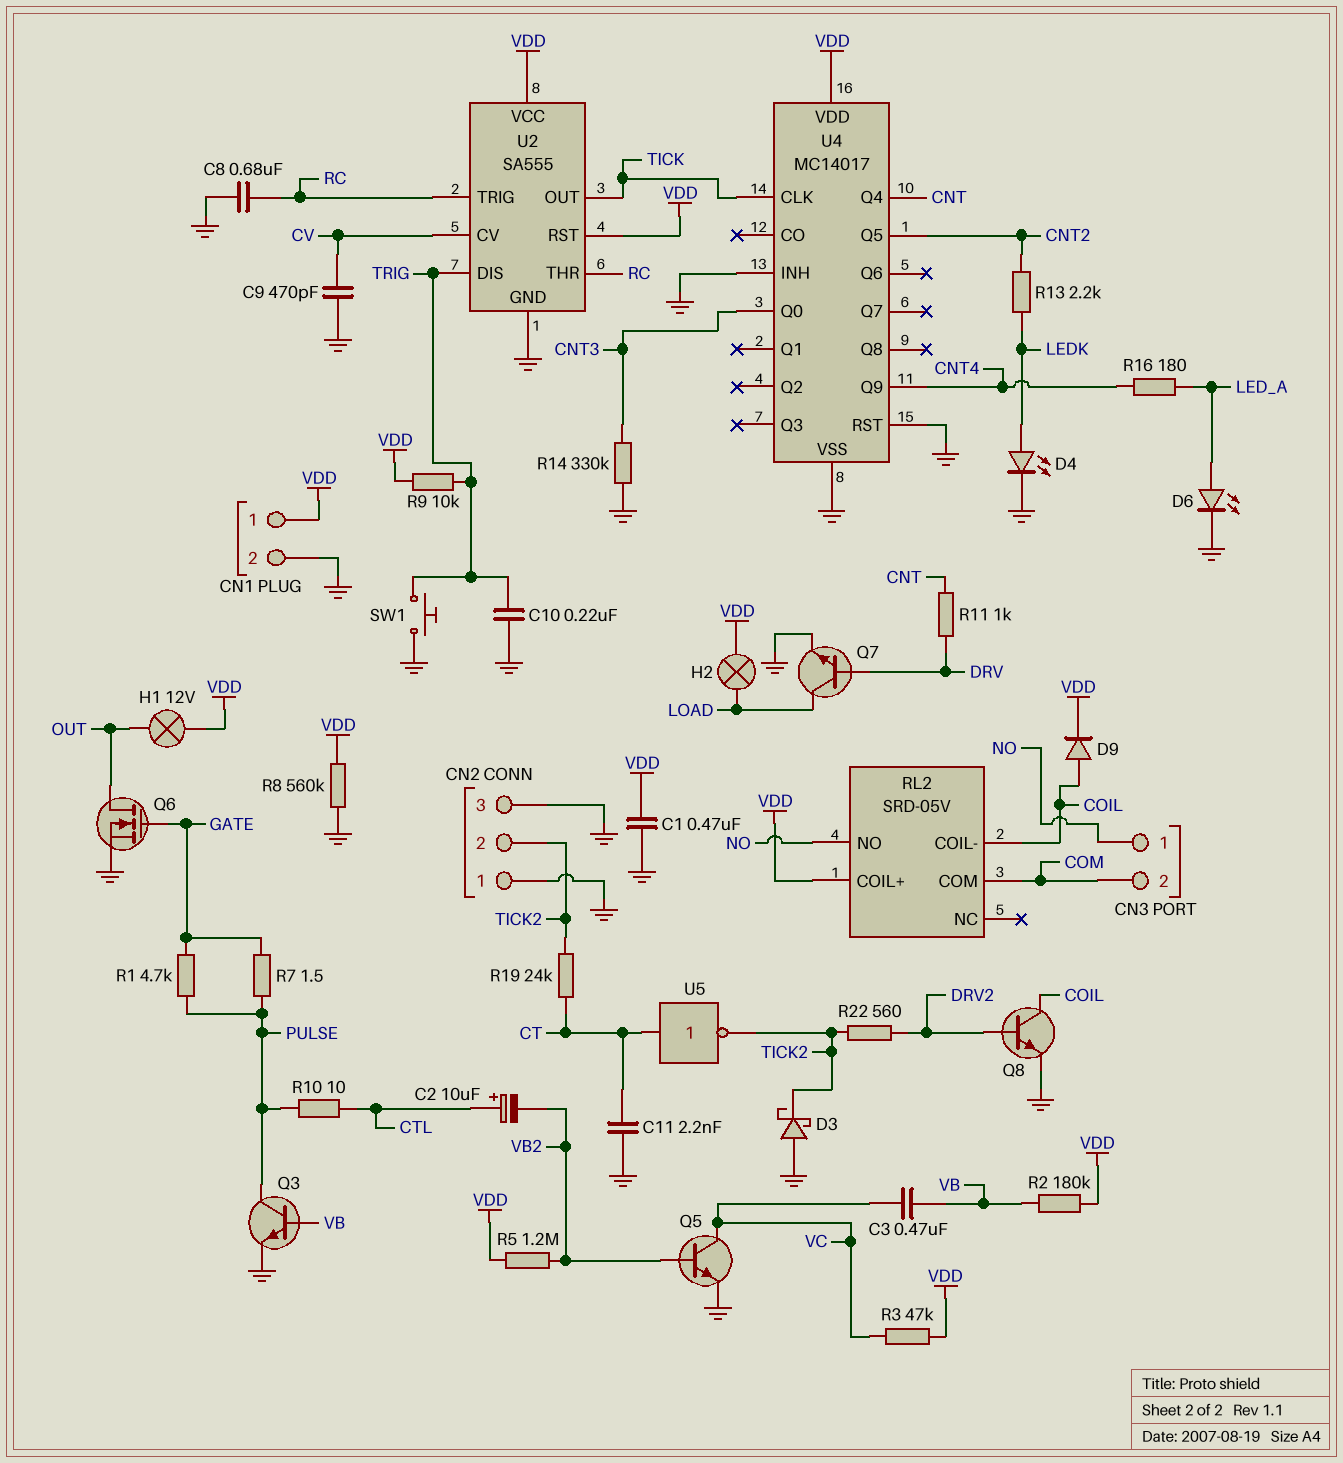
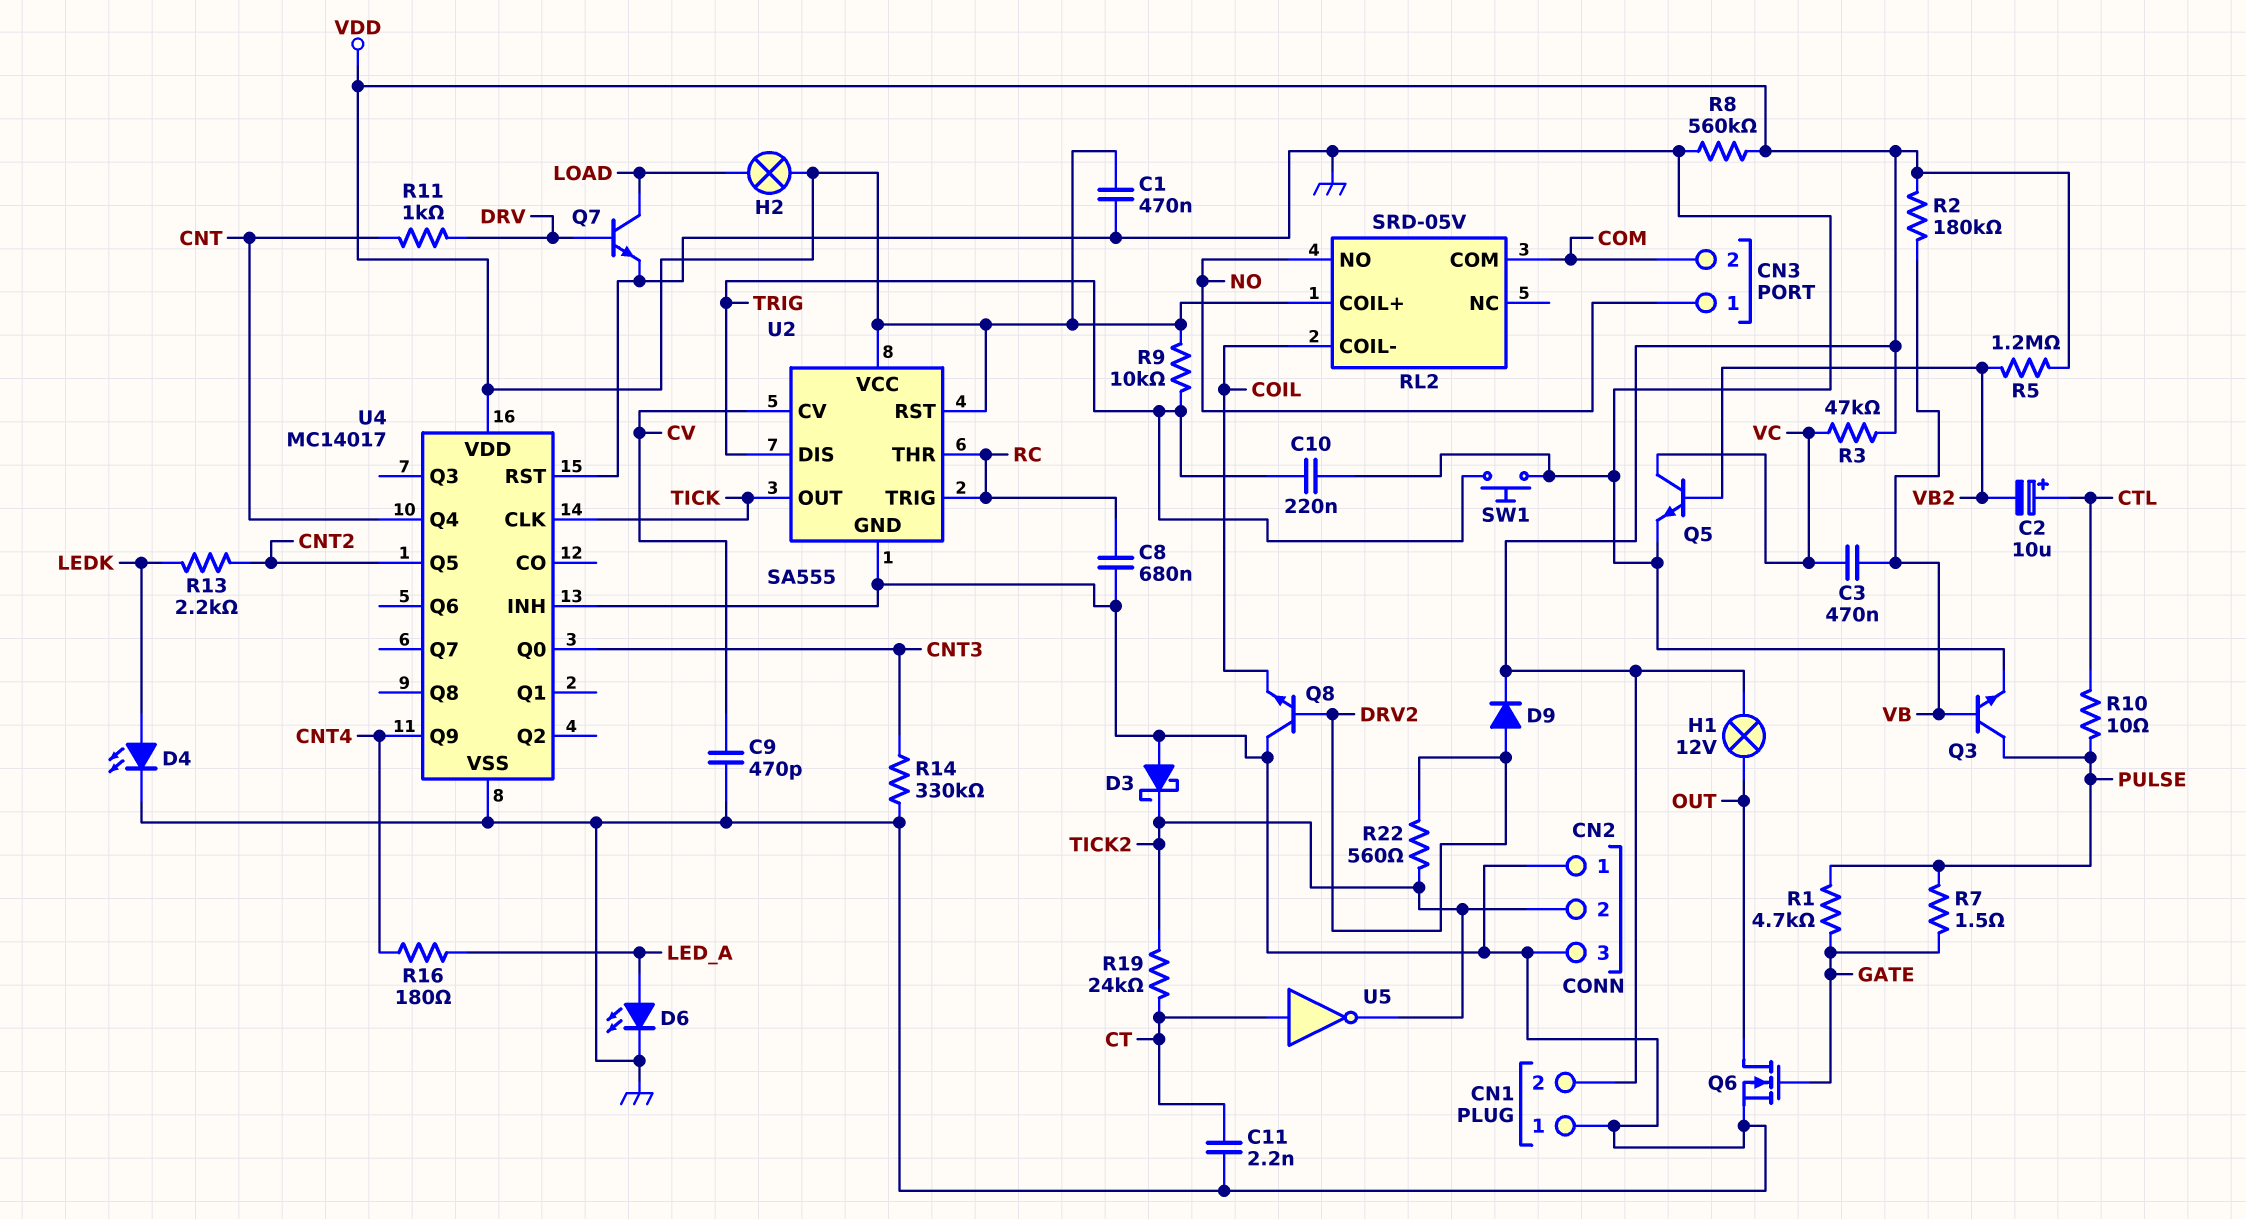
CN1 pin 1: VDD -> GND
CN1 pin 2: GND -> VDD
D9: diode (A COIL, K VDD) -> diode (A DRV2, K VDD)
Q8: NPN (B DRV2, C COIL, E GND) -> NPN (B DRV2, C GND, E COIL)

